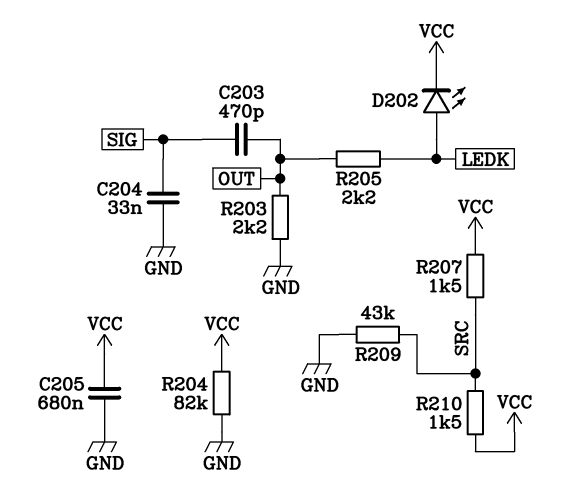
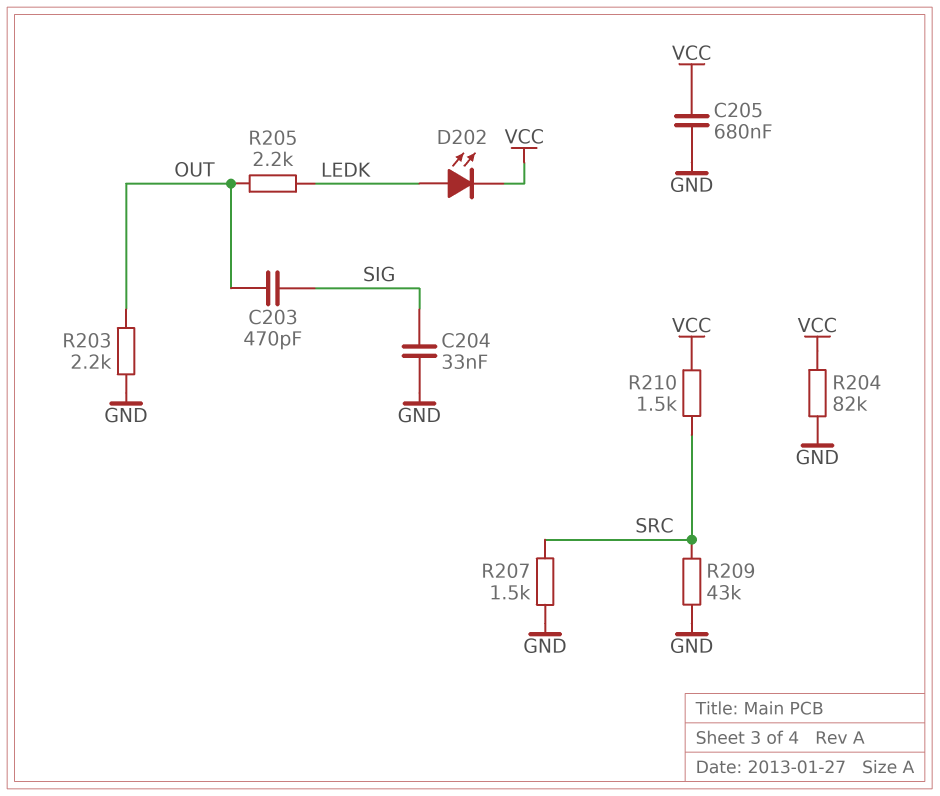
R207: 1.5k (SRC, VCC) -> 1.5k (GND, SRC)

